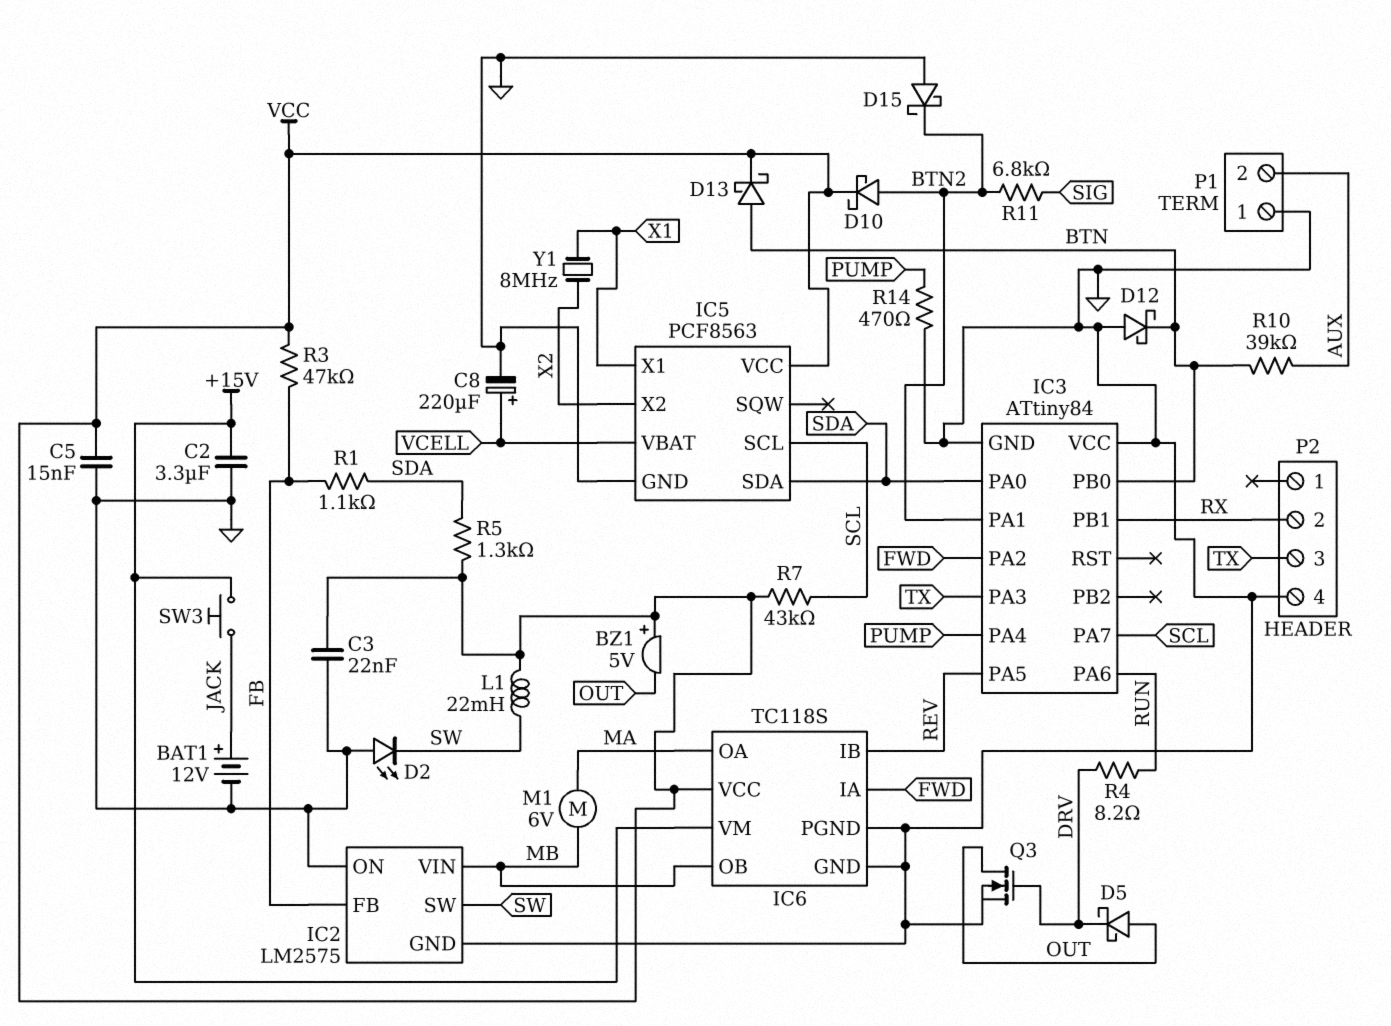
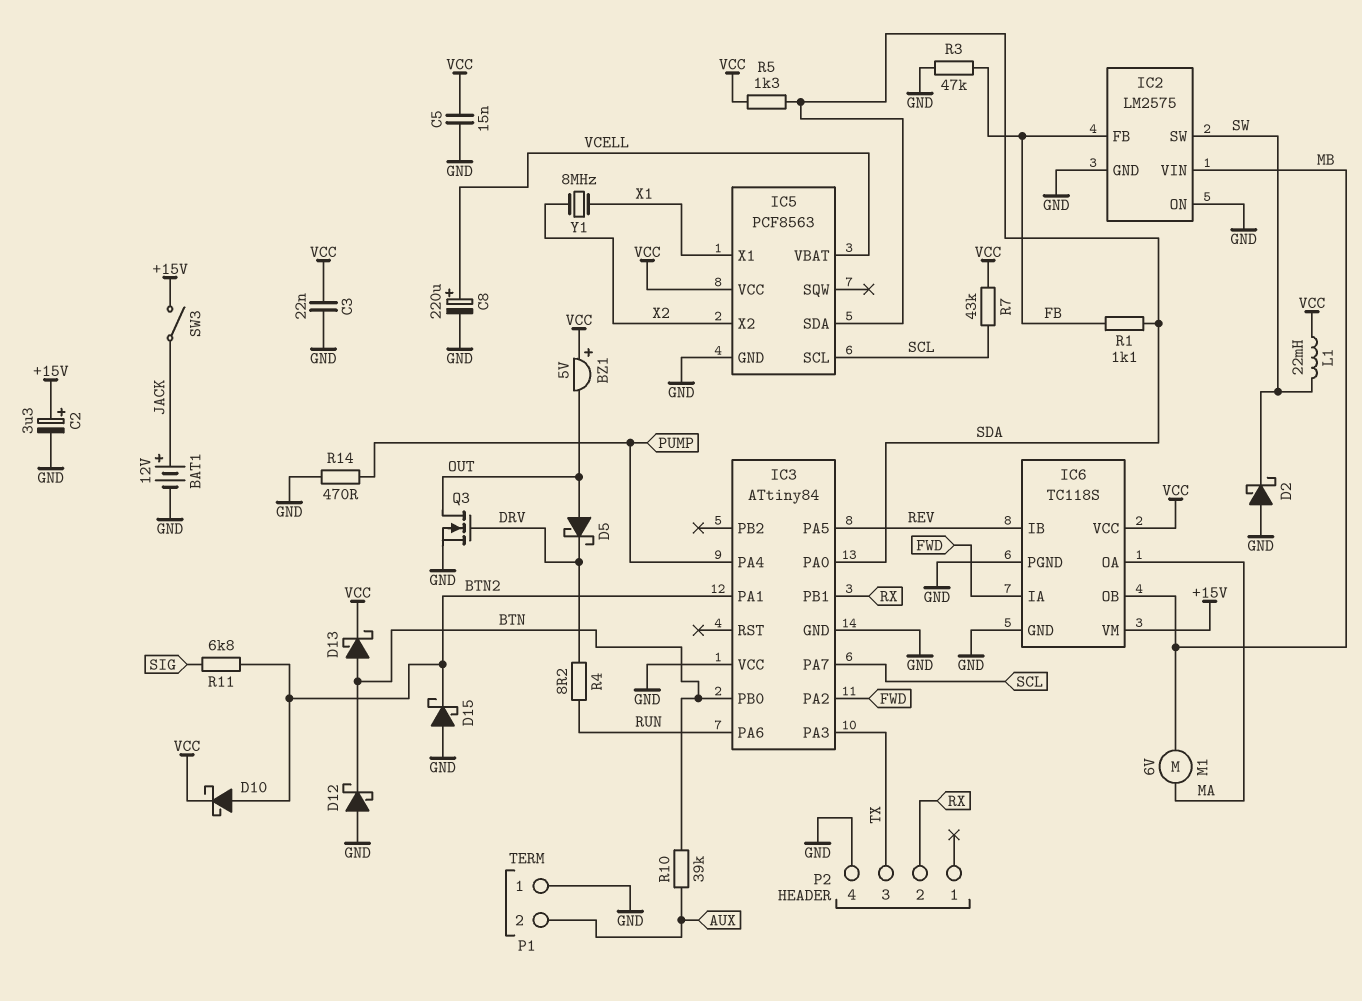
C2: 3.3uF (+15V, GND) -> 3.3uF (plus +15V, minus GND)
D2: LED (A GND, K SW) -> schottky (A GND, K SW)
R3: 47k (FB, VCC) -> 47k (FB, GND)
SW3: button (+15V, JACK) -> switch (+15V, JACK)

